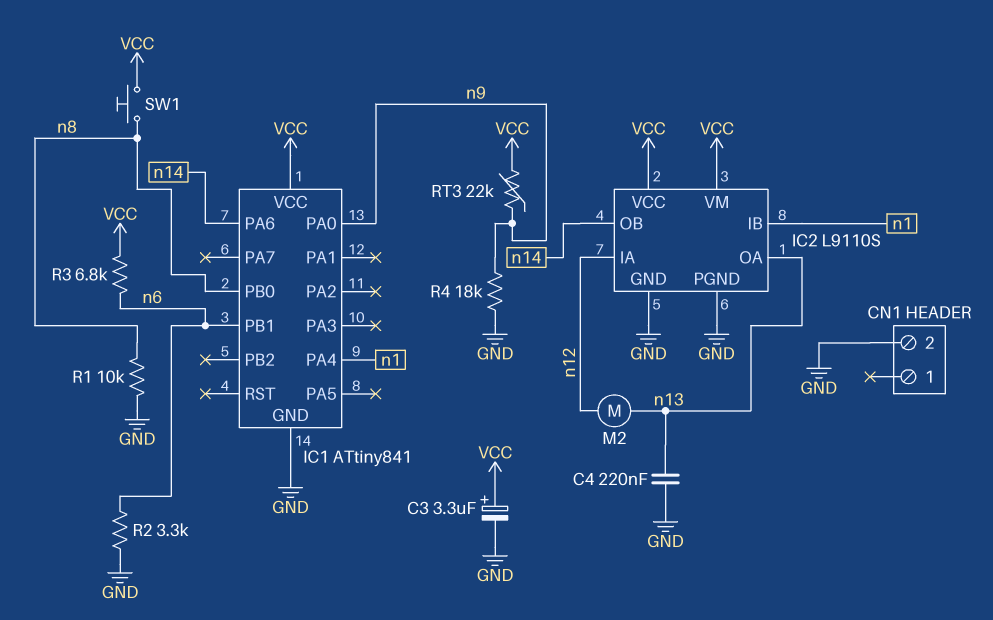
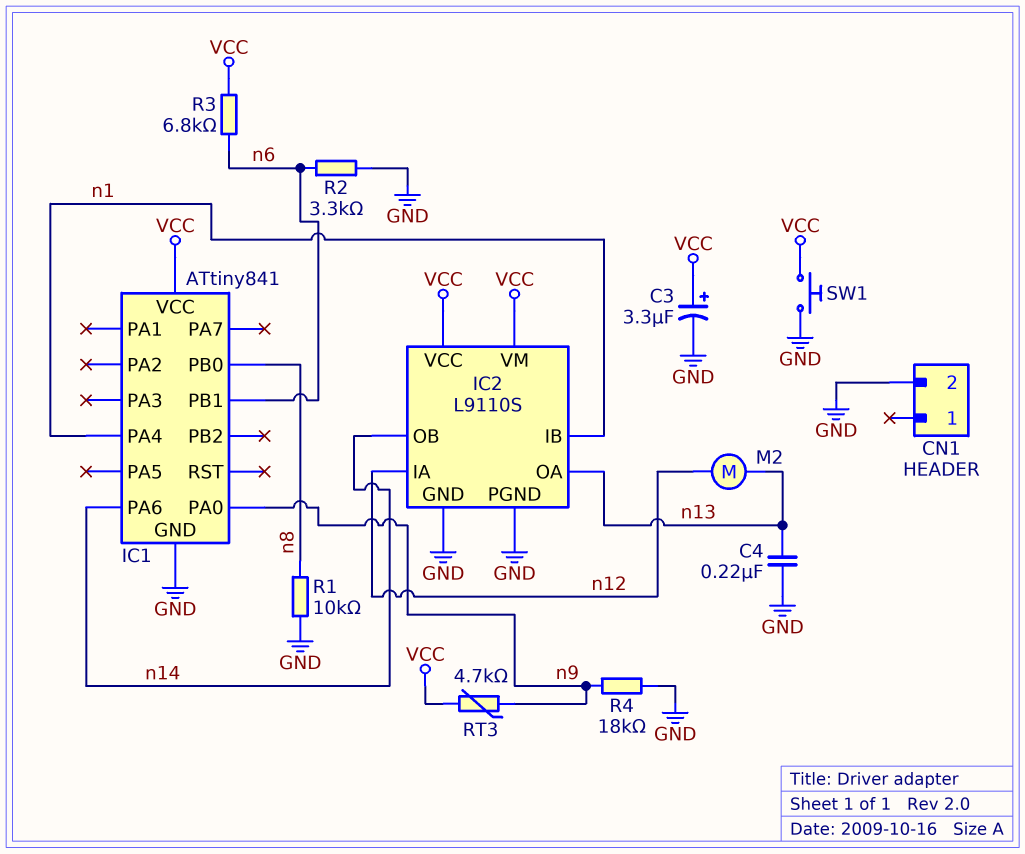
RT3: 22k (VCC, n9) -> 4.7k (VCC, n9)
SW1: button (VCC, n8) -> button (GND, VCC)

